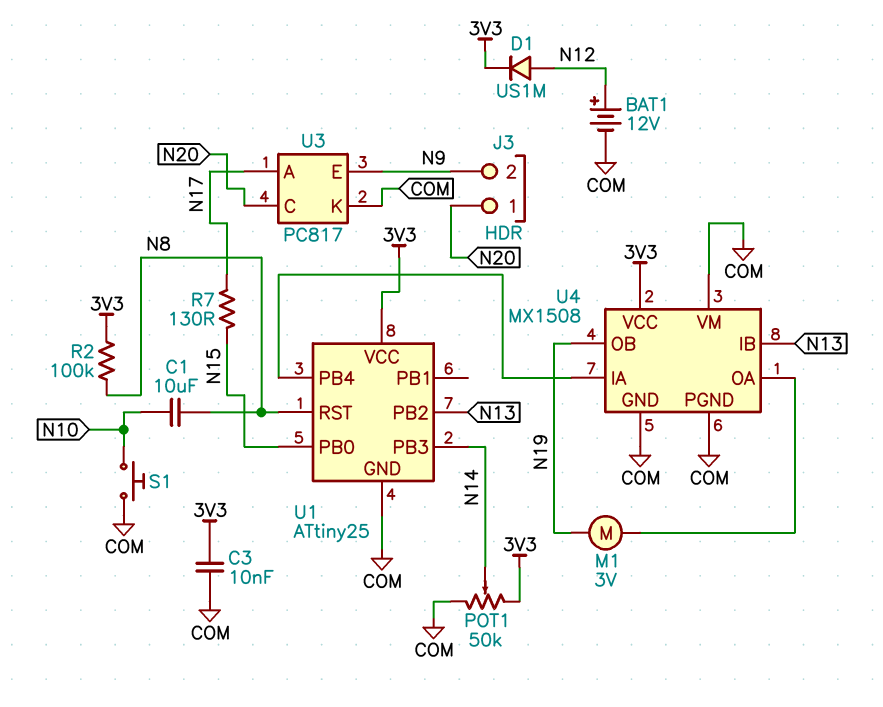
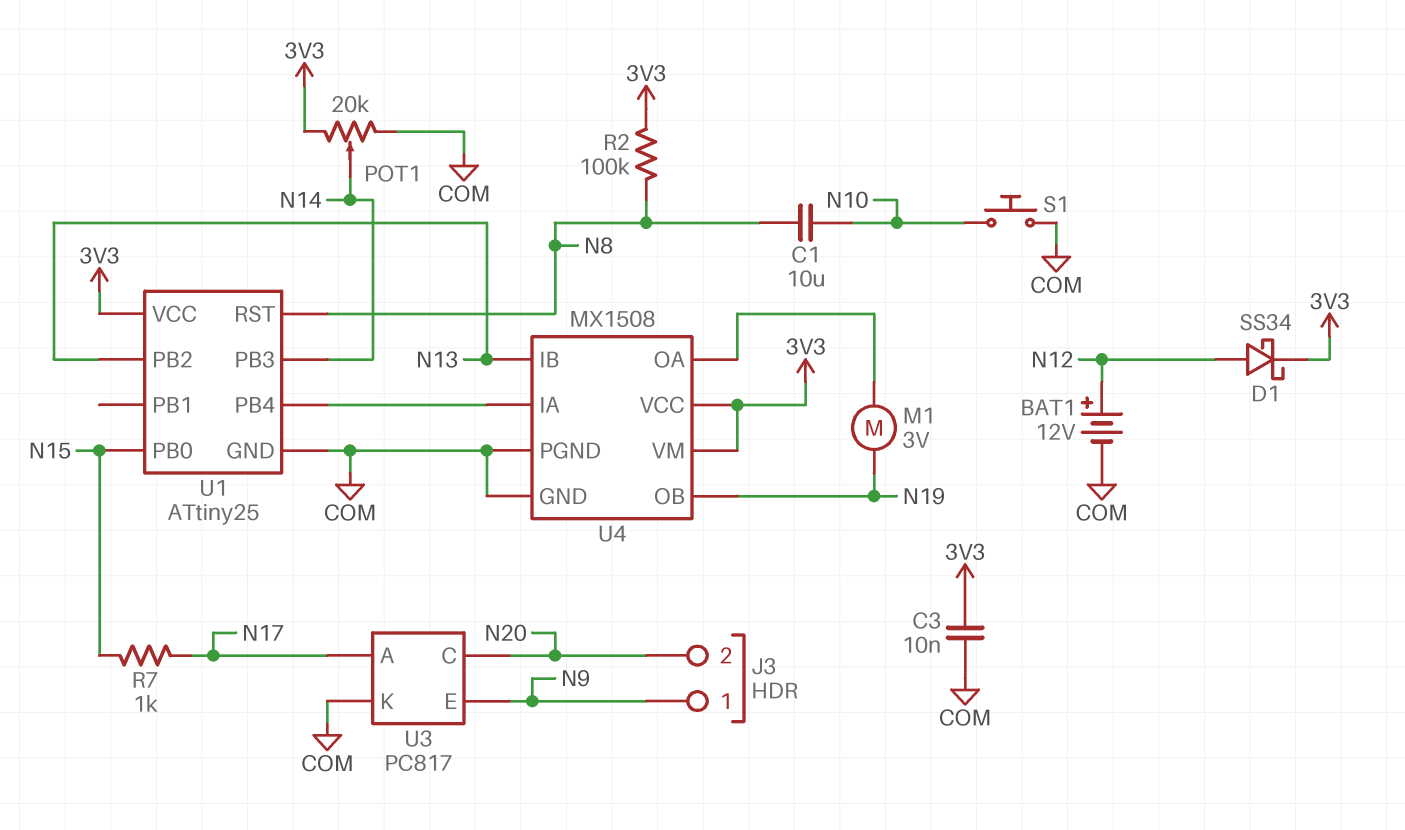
D1: diode US1M (A N12, K 3V3) -> schottky SS34 (A N12, K 3V3)
J3 pin 1: N20 -> N9
J3 pin 2: N9 -> N20
POT1: 50k (3V3, COM, wiper N14) -> 20k (3V3, COM, wiper N14)
R7: 130 (N15, N17) -> 1k (N15, N17)
U4 pin VM: COM -> 3V3

